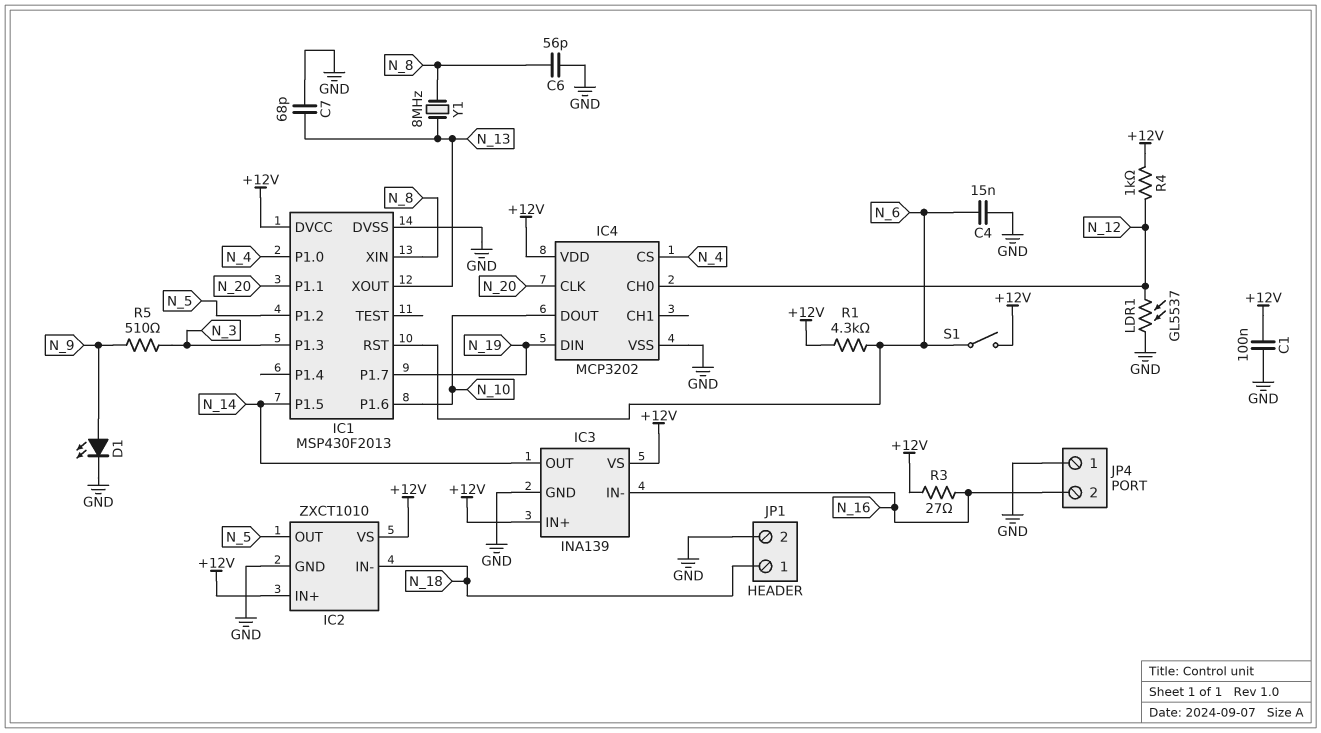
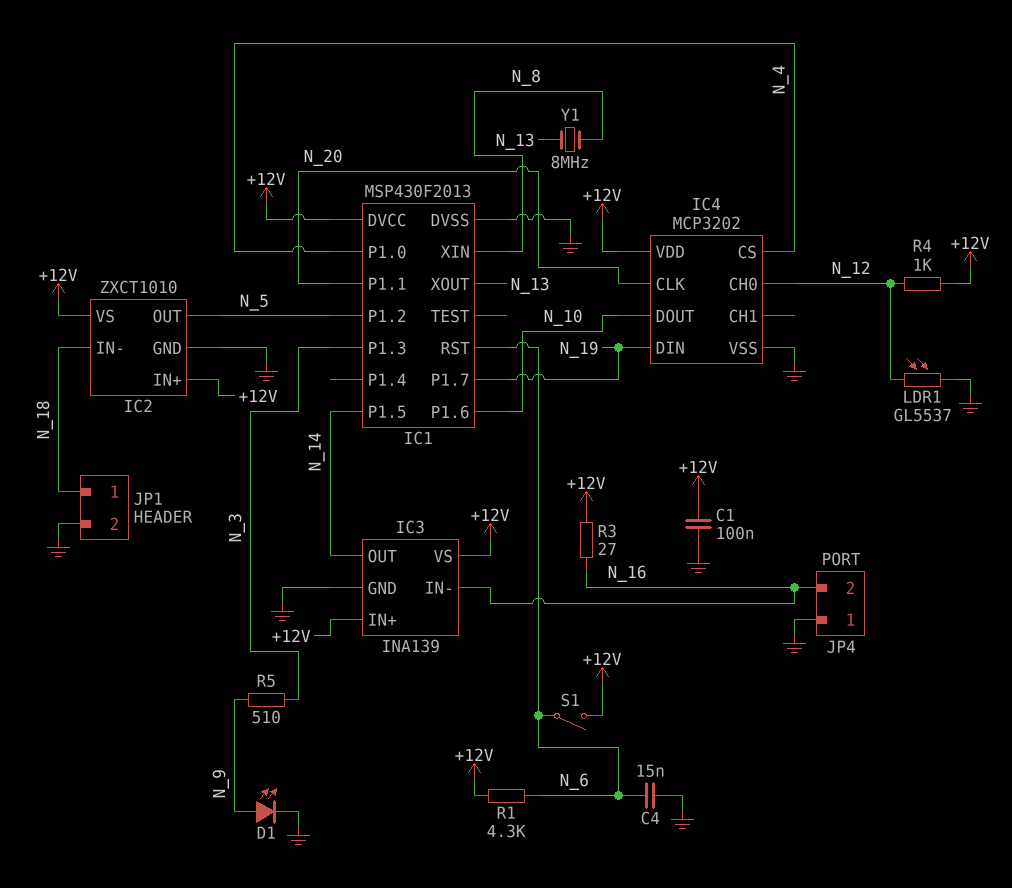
C6: 56pF (GND, N_8) -> none
C7: 68pF (GND, N_13) -> none

